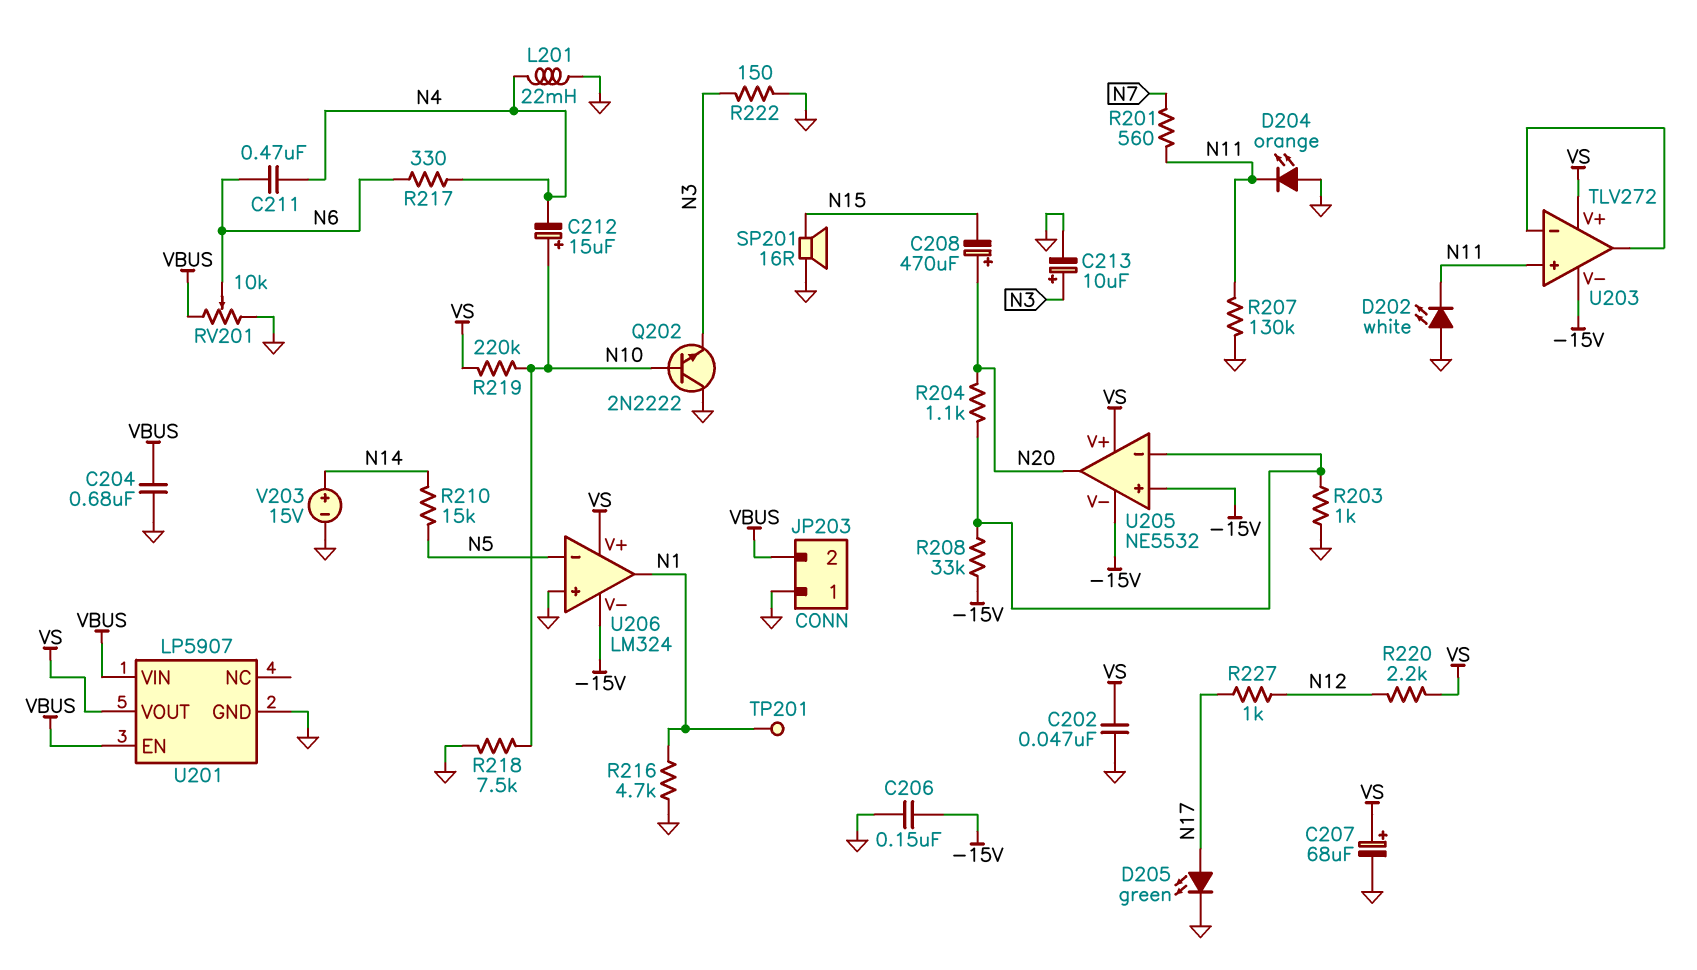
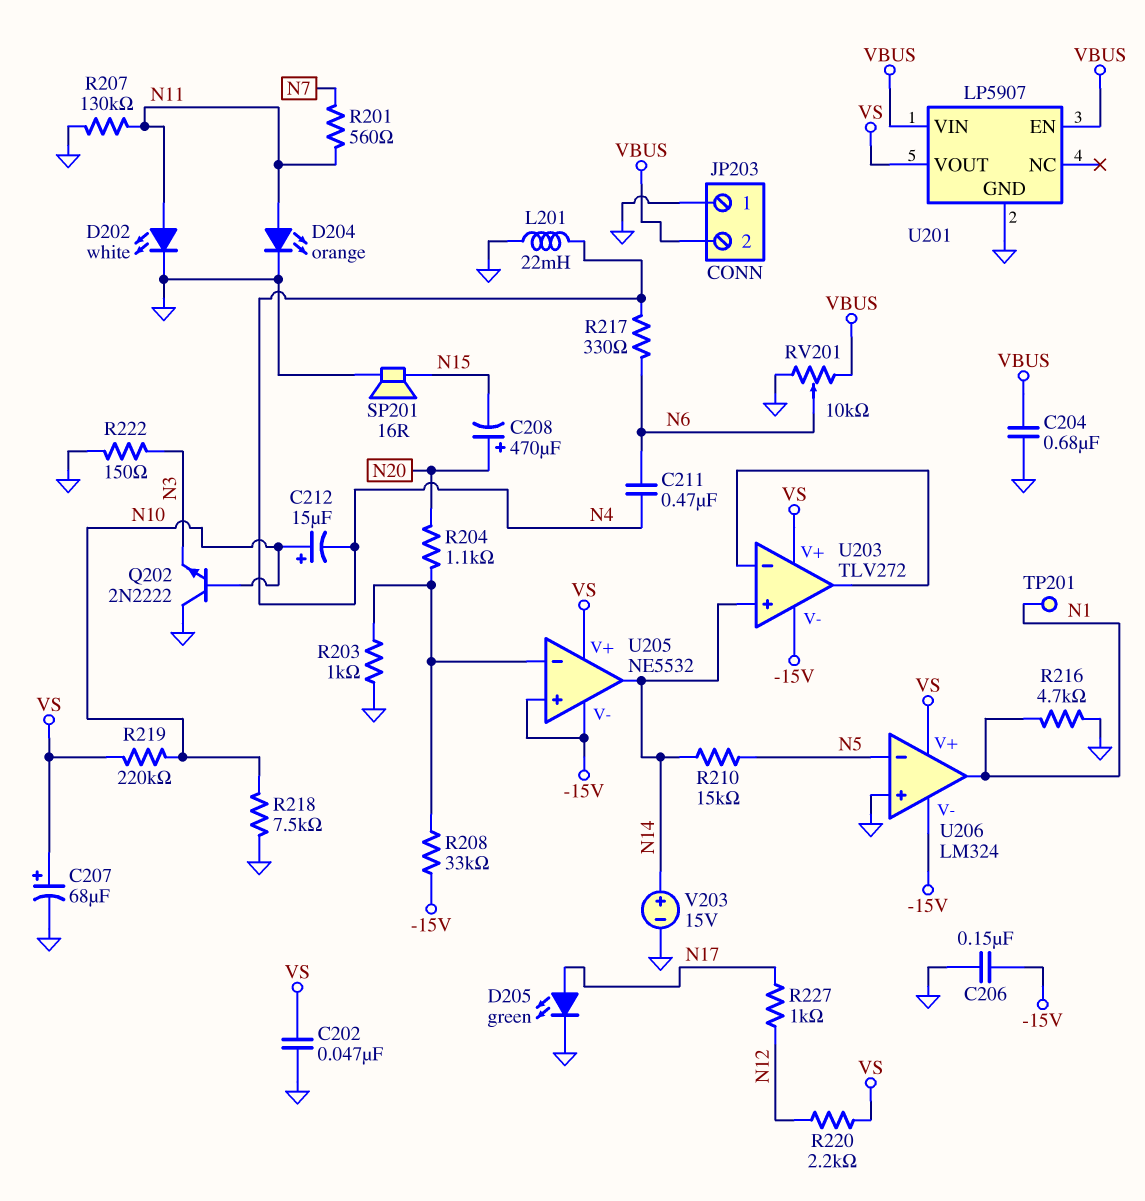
C213: 10uF (plus N3, minus GND) -> none
D202: LED white (A GND, K N11) -> LED white (A N11, K GND)
D204: LED orange (A GND, K N11) -> LED orange (A N11, K GND)
U203 pin in+: N11 -> N14
U205 pin out: N20 -> N14

